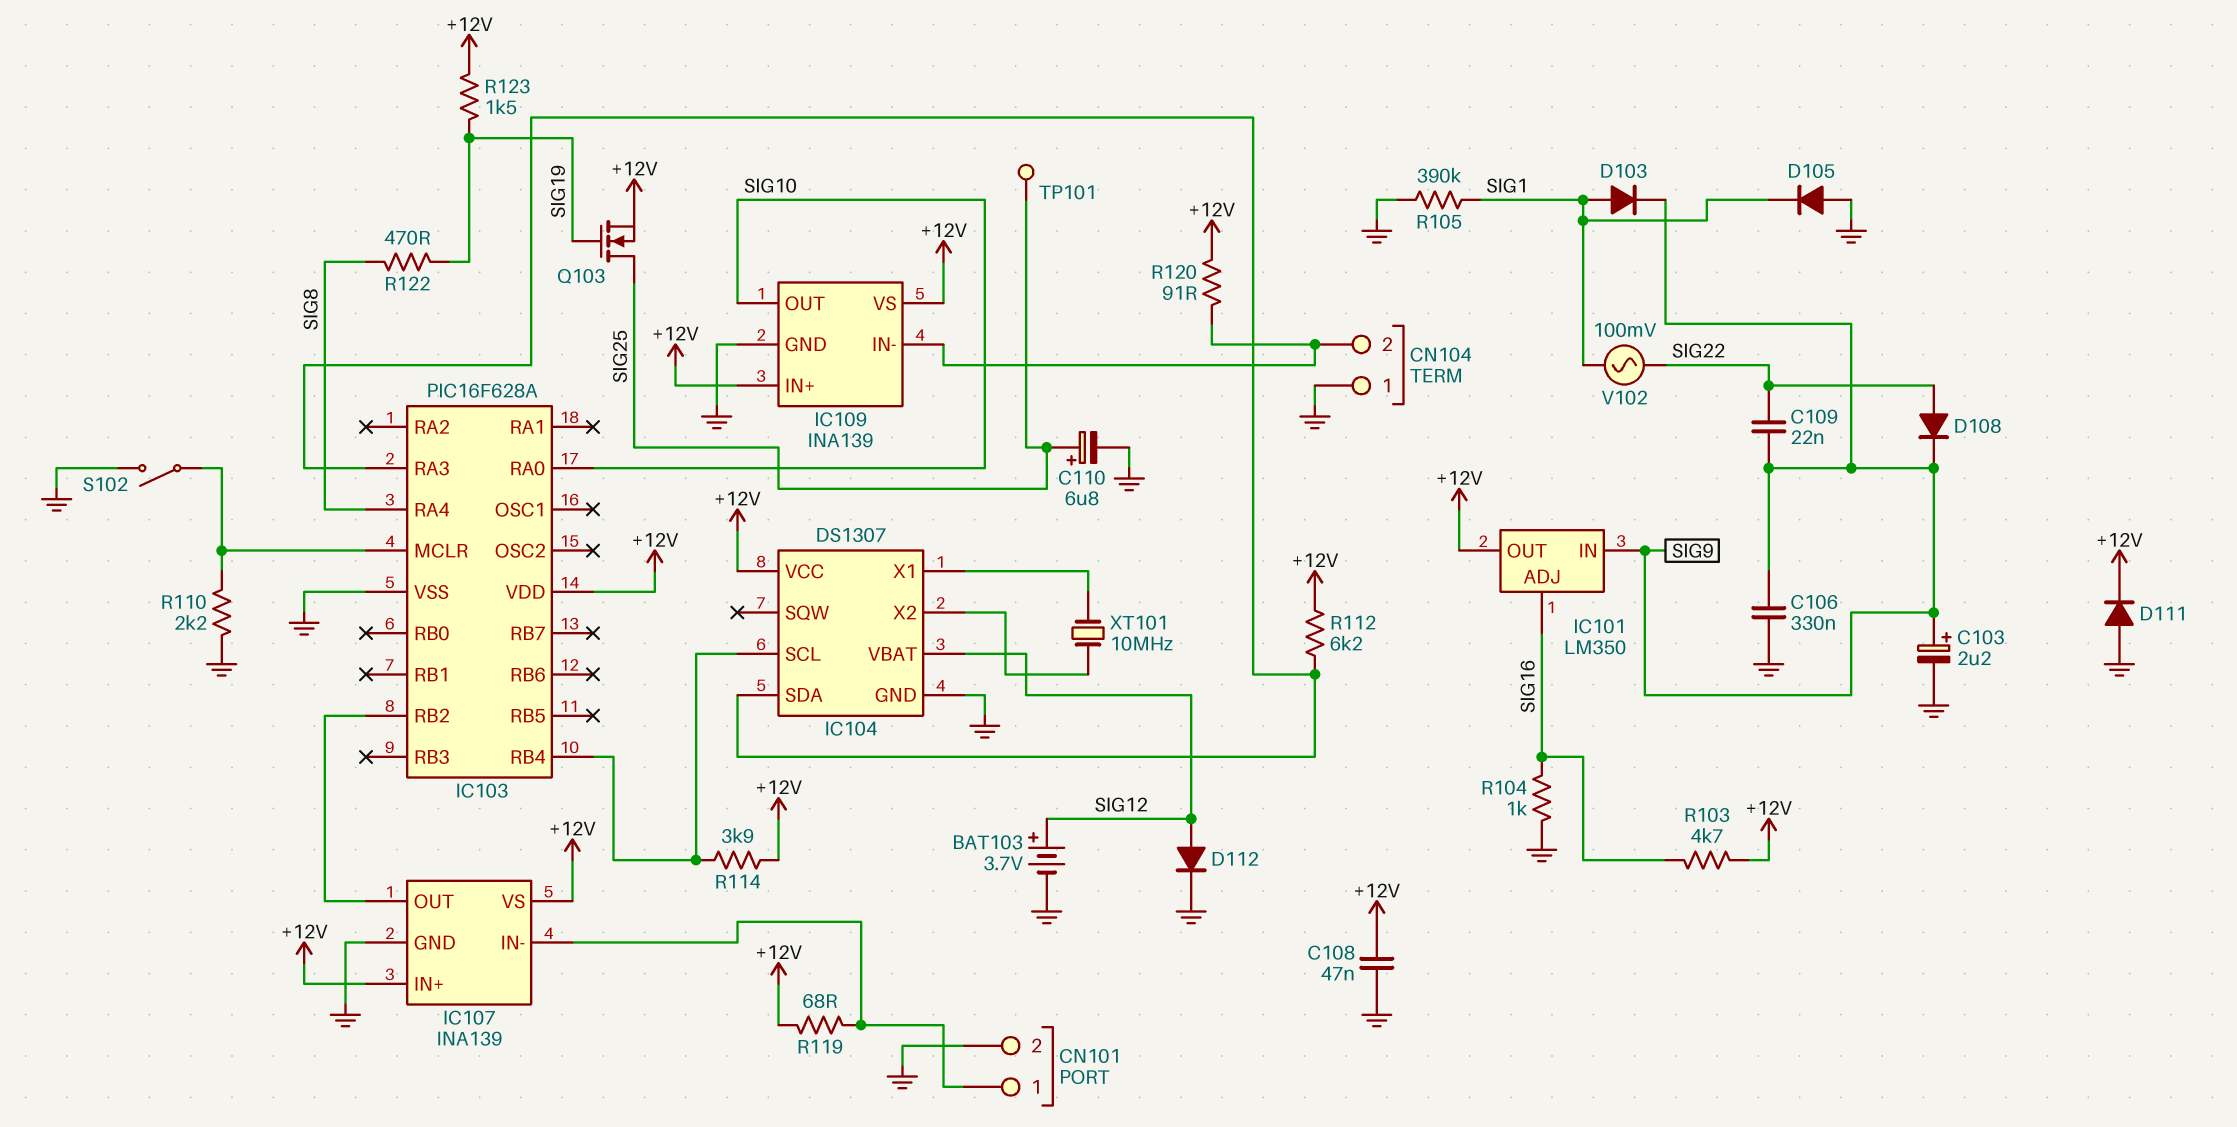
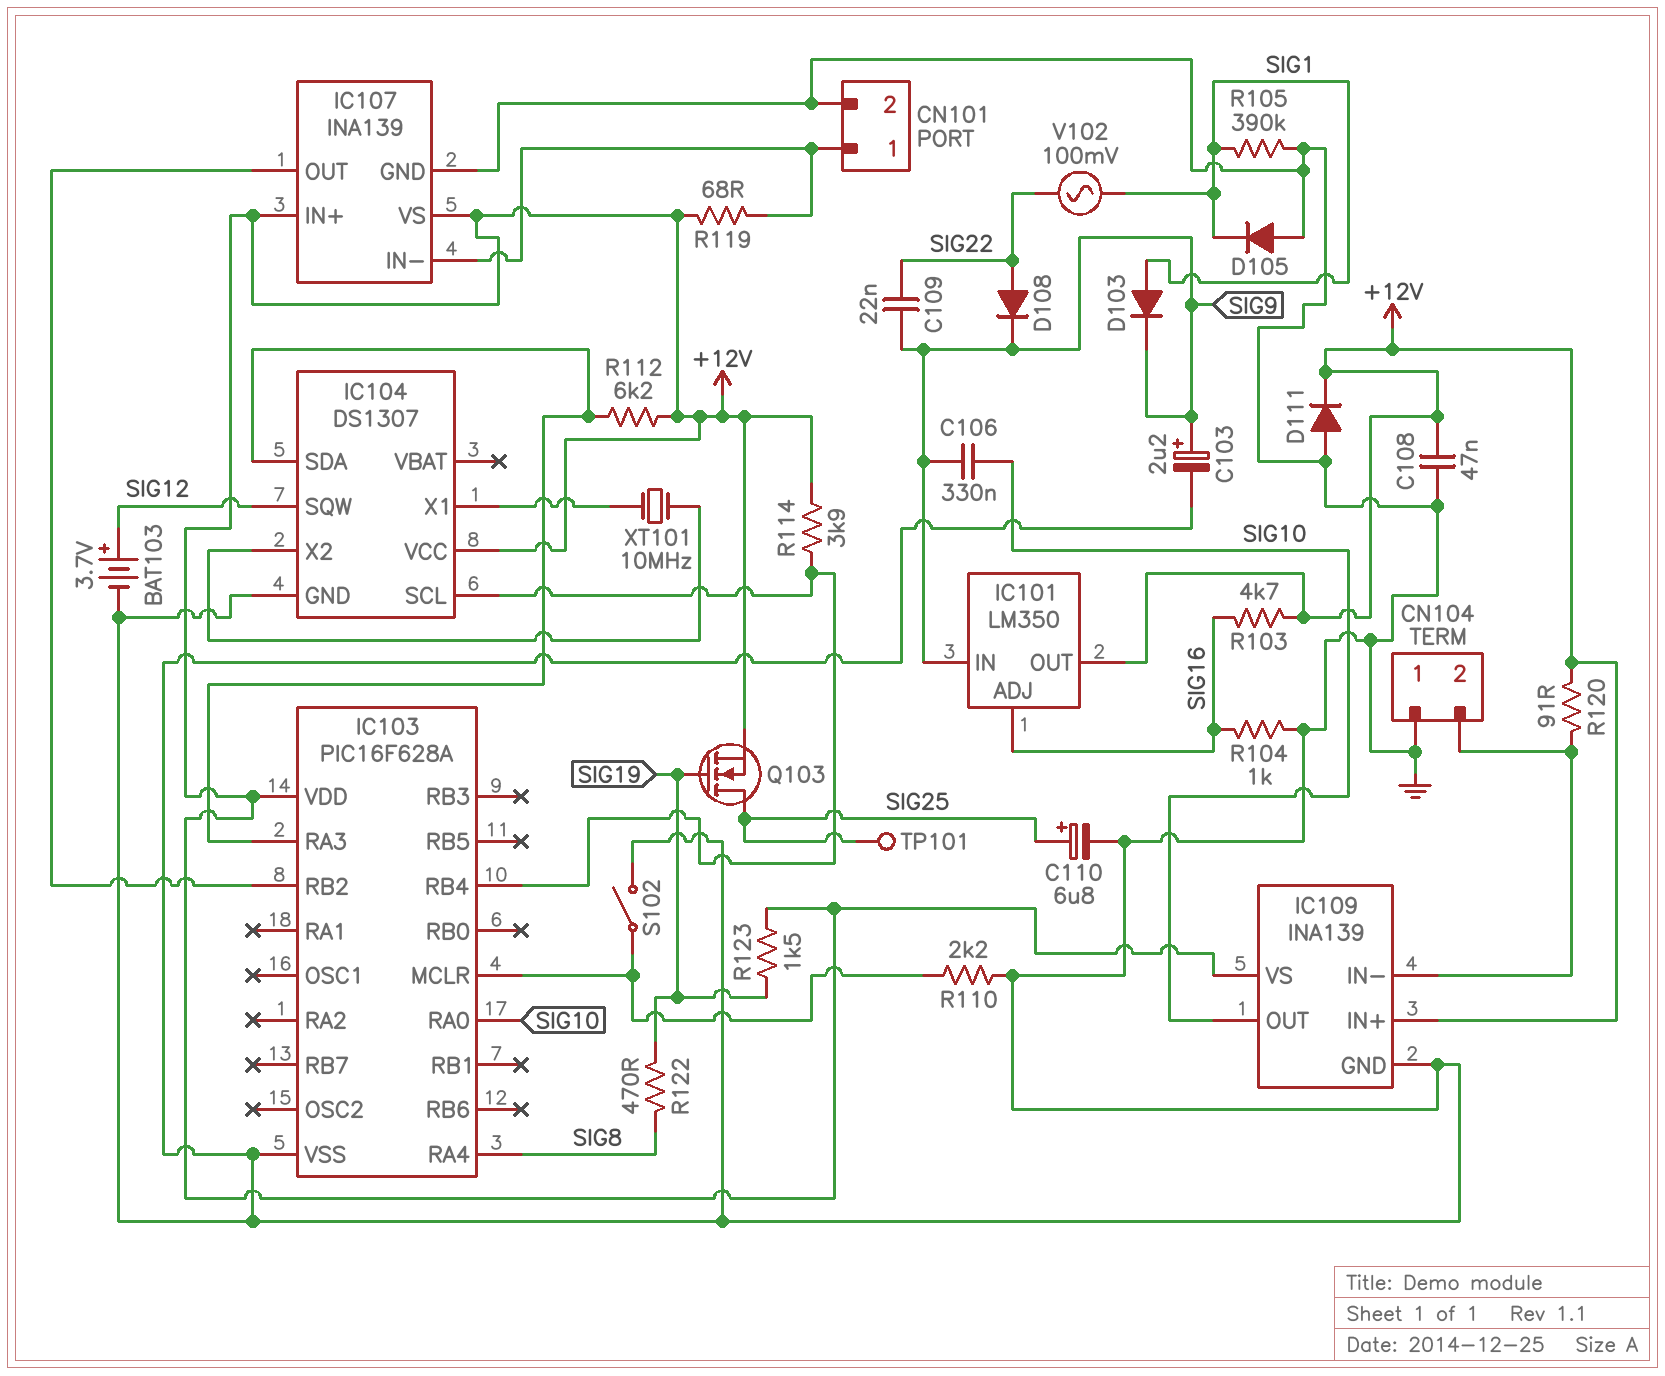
C106: 330nF (GND, SIG9) -> 330nF (SIG9, SIG10)
D112: diode (A SIG12, K GND) -> none
IC104 pin SQW: none -> SIG12
IC104 pin VBAT: SIG12 -> none

